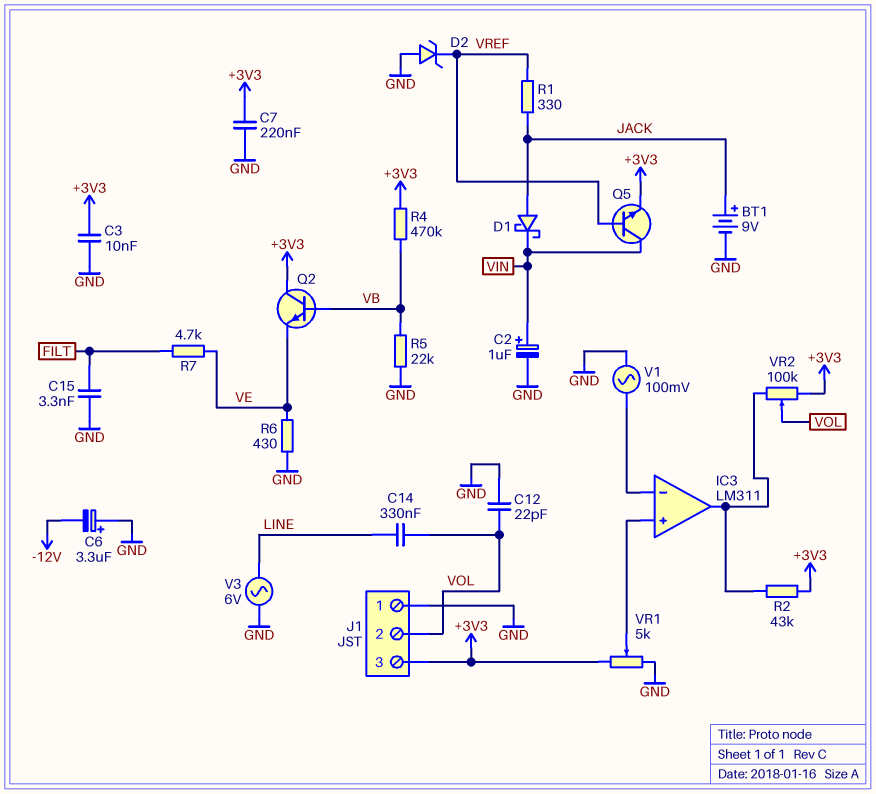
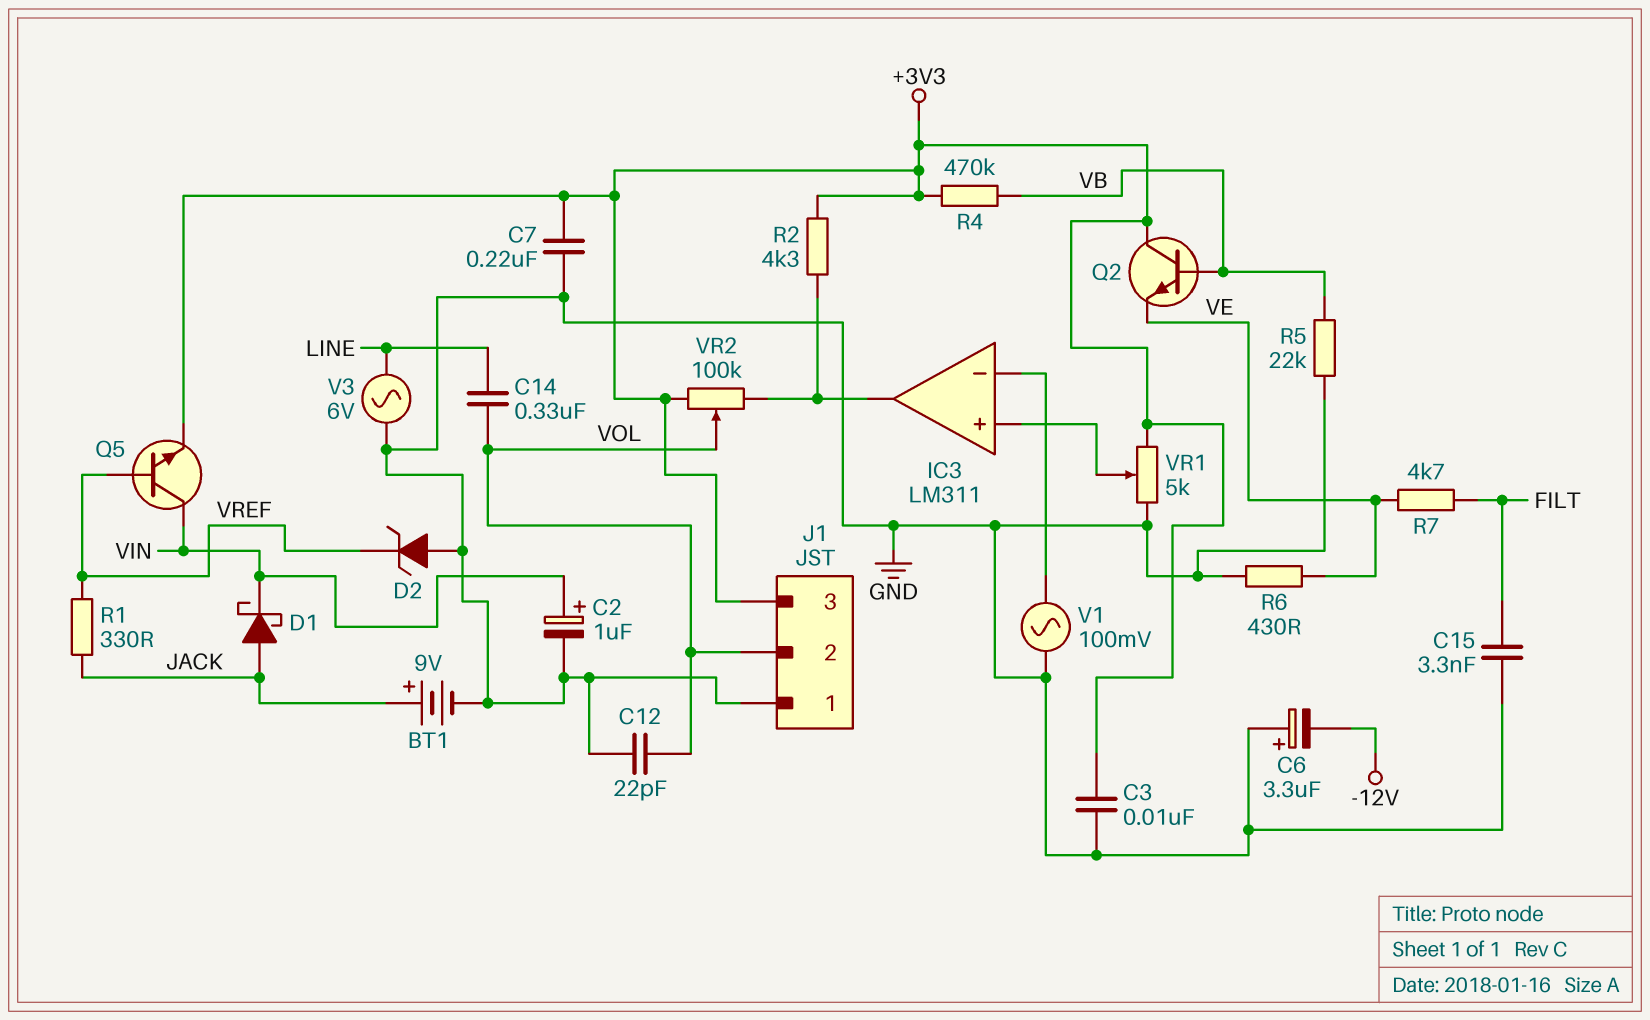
R2: 43k (+3V3, IC3/out) -> 4.3k (+3V3, IC3/out)

